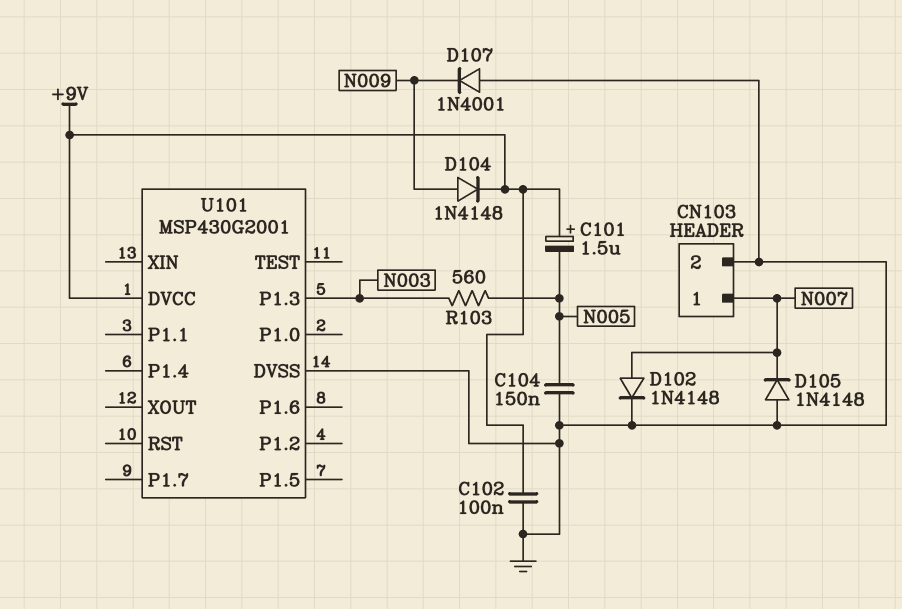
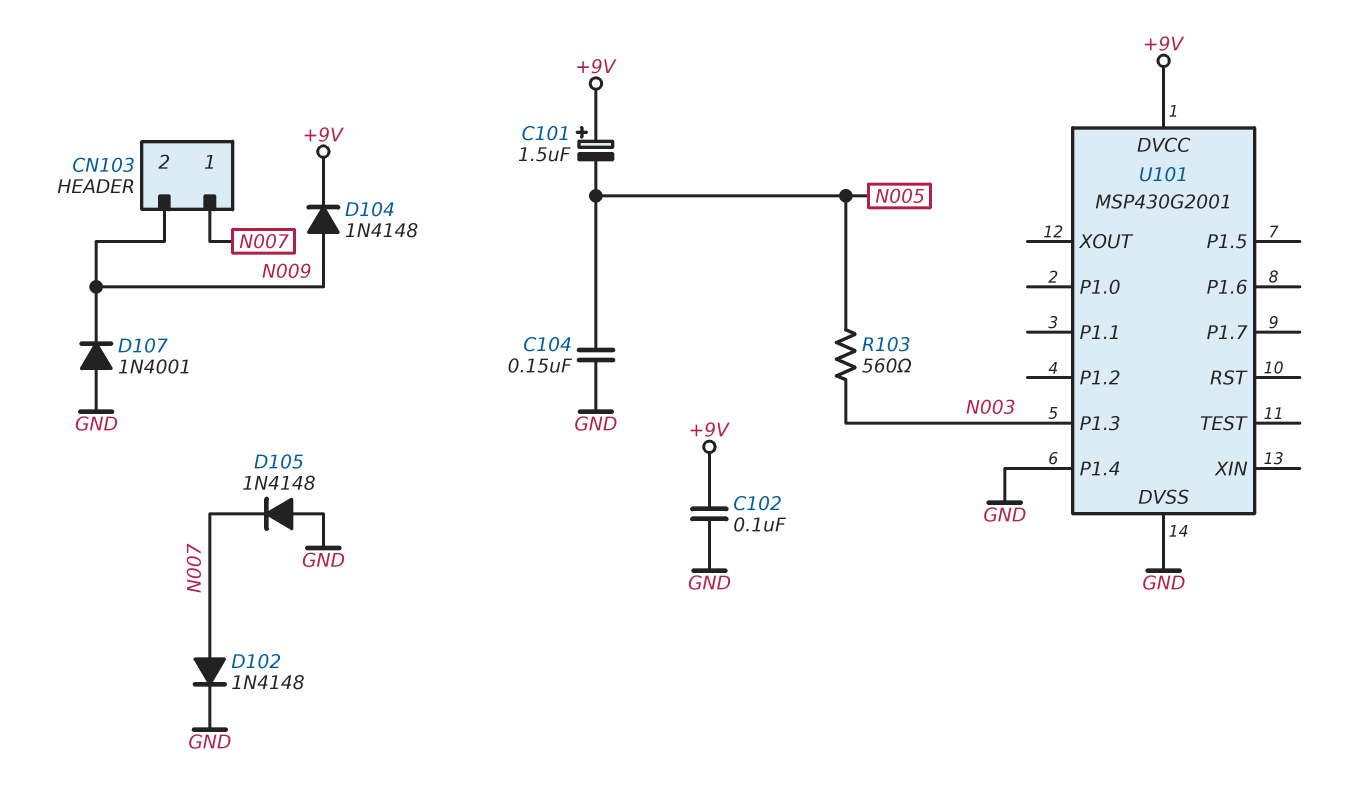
CN103 pin 2: GND -> N009
U101 pin P1.4: none -> GND

